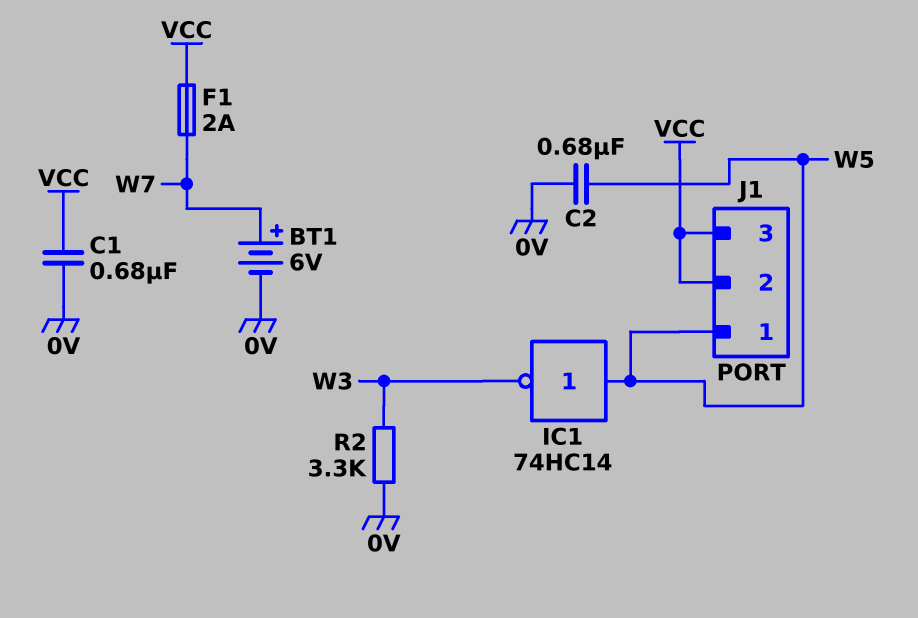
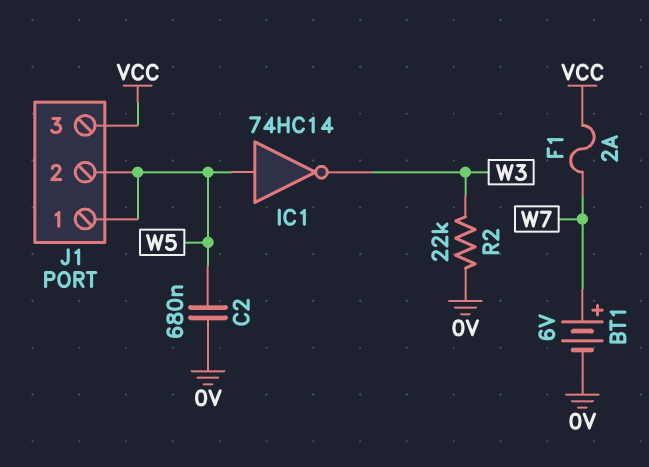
C1: 680nF (0V, VCC) -> none
J1 pin 2: VCC -> W5
R2: 3.3k (0V, W3) -> 22k (0V, W3)

